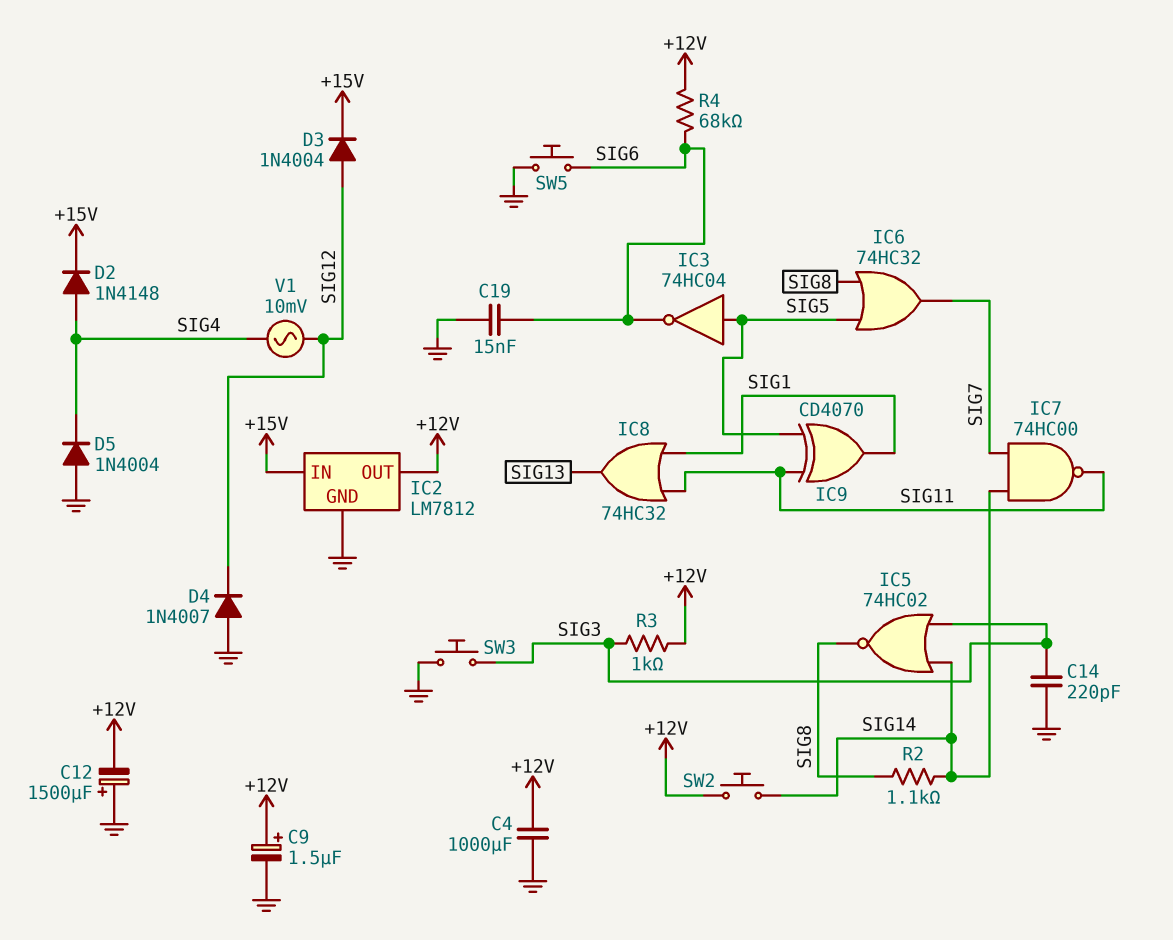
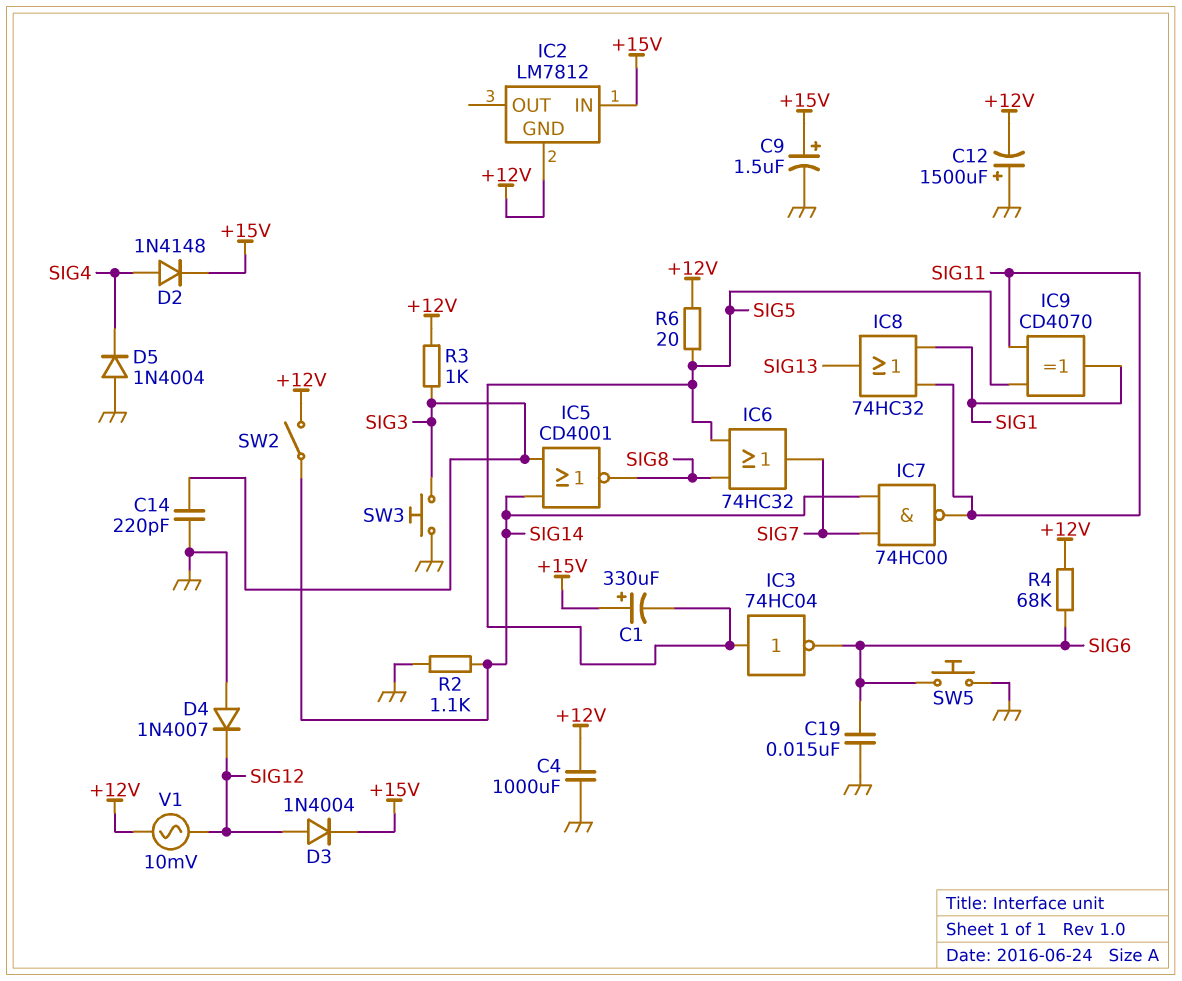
C1: none -> 330uF (plus +15V, minus SIG5)
C9: 1.5uF (plus +12V, minus GND) -> 1.5uF (plus +15V, minus GND)
IC2 pin GND: GND -> +12V
IC2 pin OUT: +12V -> none
IC5: NOR 74HC02 (in SIG3, in SIG14, out SIG8) -> NOR CD4001 (in SIG3, in SIG14, out SIG8)
R2: 1.1k (SIG8, SIG14) -> 1.1k (GND, SIG14)
R6: none -> 20 (+12V, SIG5)
SW2: button (+12V, SIG14) -> switch (+12V, SIG14)
V1: AC 10mV (SIG4, SIG12) -> AC 10mV (+12V, SIG12)

